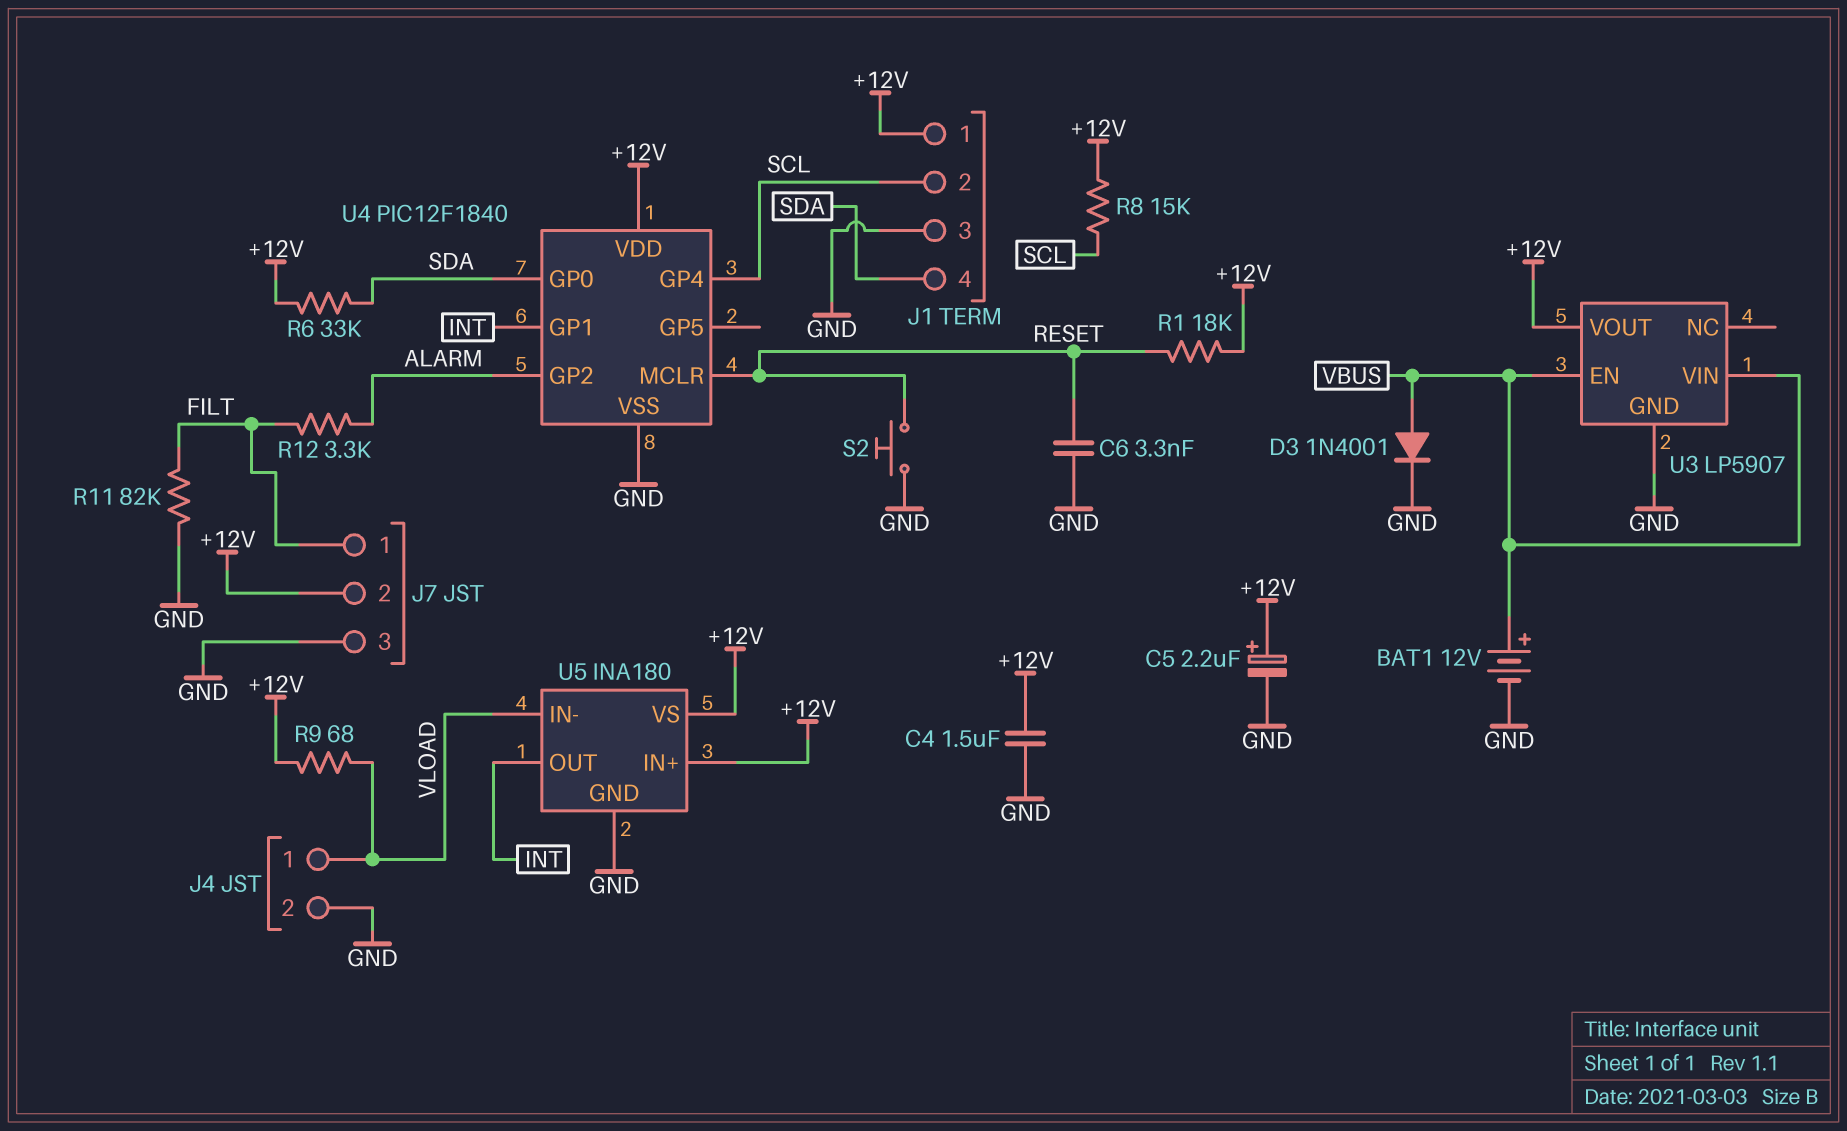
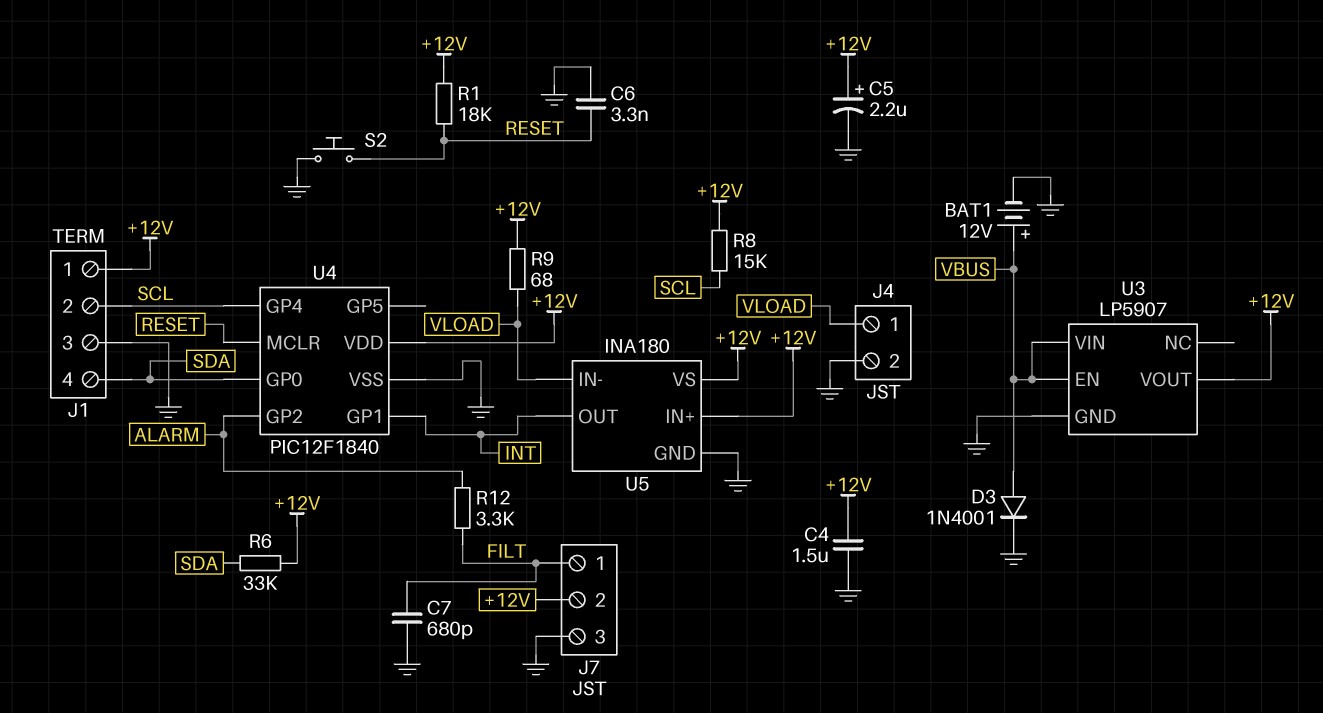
C7: none -> 680pF (FILT, GND)
R11: 82k (FILT, GND) -> none

